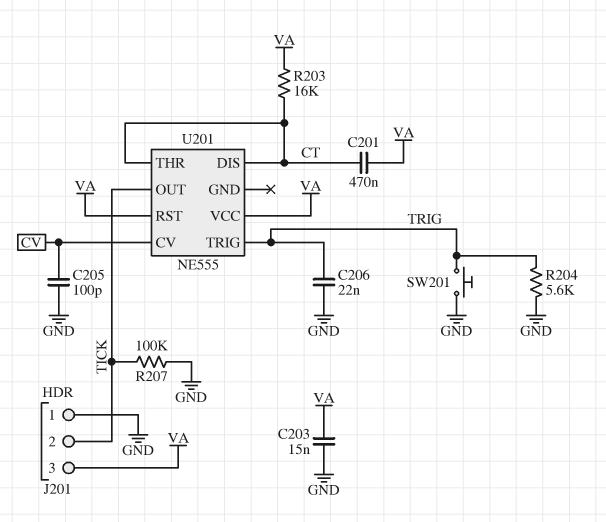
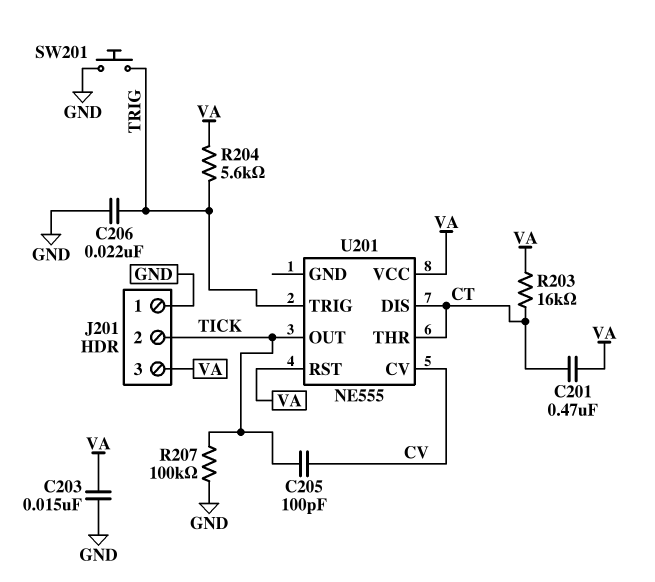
C205: 100pF (CV, GND) -> 100pF (CV, TICK)
R204: 5.6k (GND, TRIG) -> 5.6k (TRIG, VA)

